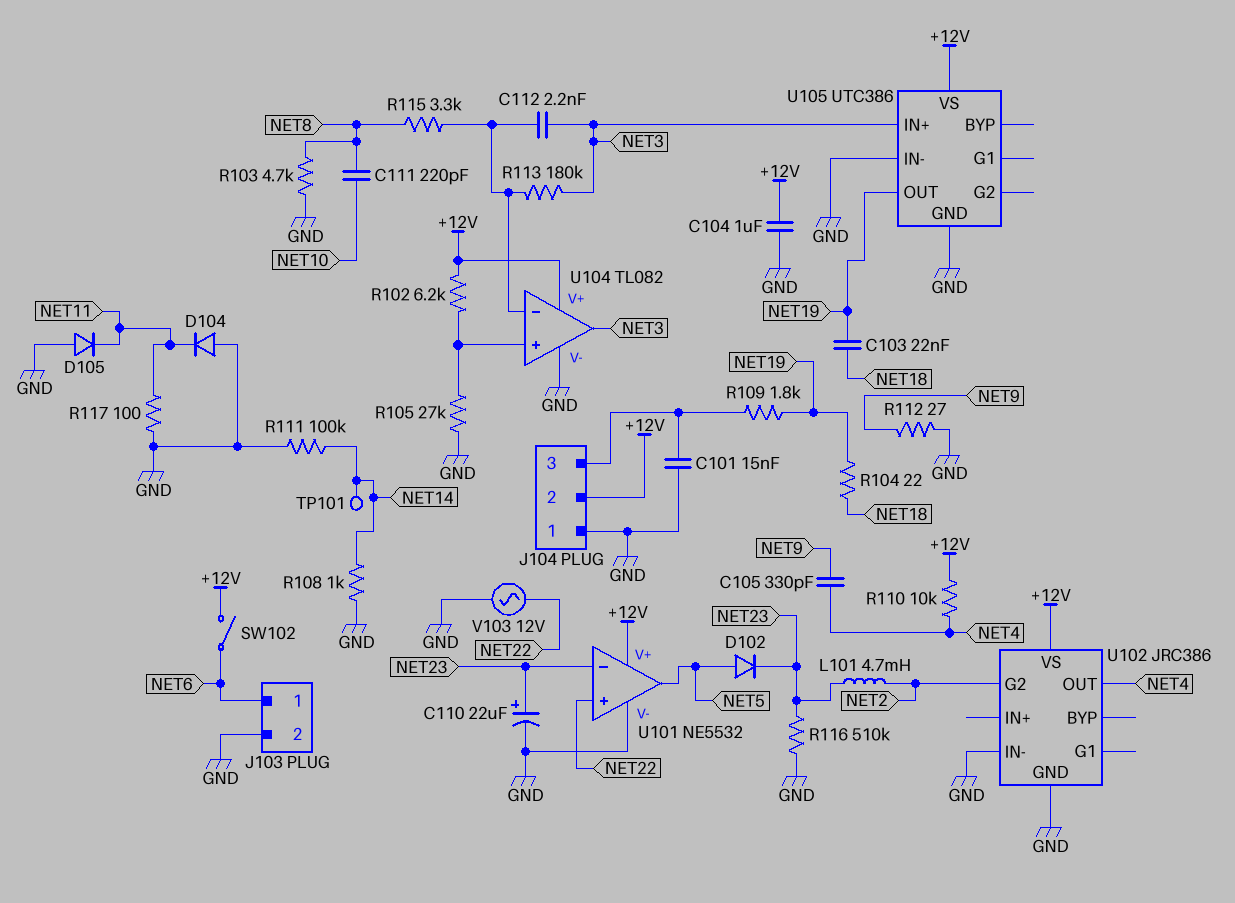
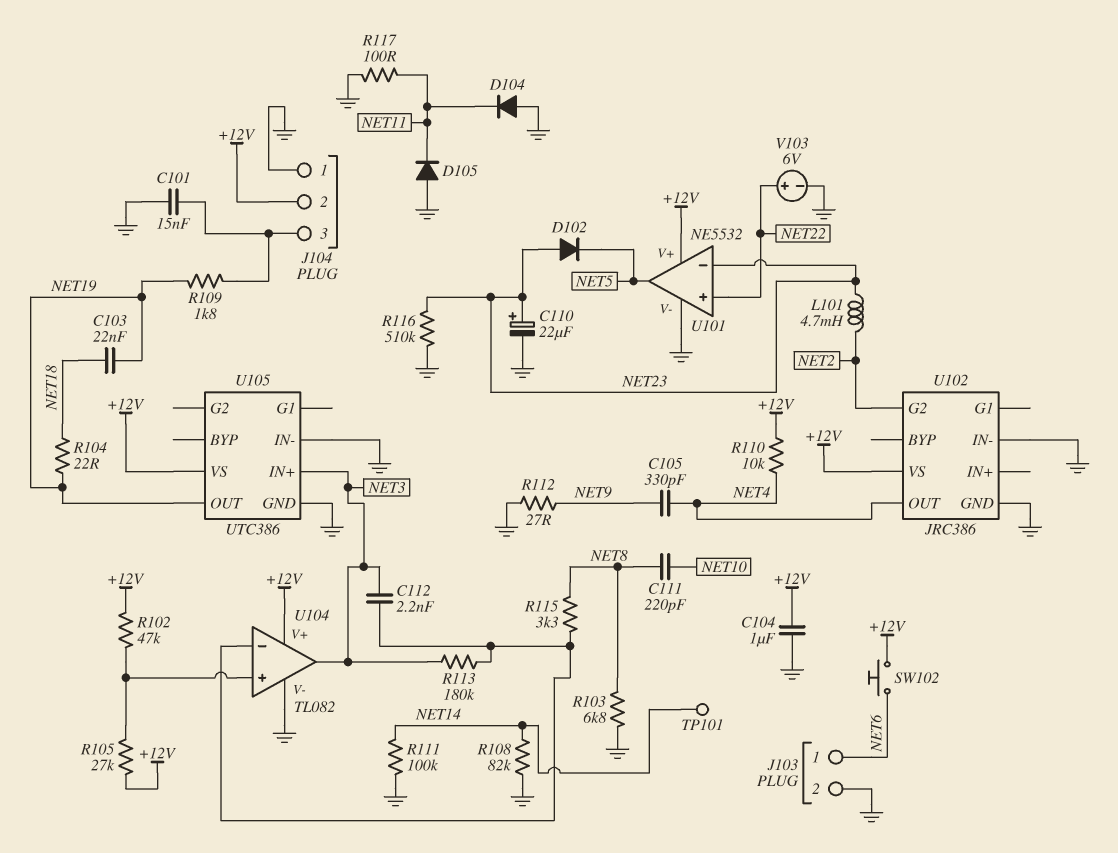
D102: diode (A NET5, K NET23) -> diode (A NET23, K NET5)
R102: 6.2k (+12V, U104/in+) -> 47k (+12V, U104/in+)
R103: 4.7k (GND, NET8) -> 6.8k (GND, NET8)
R105: 27k (GND, U104/in+) -> 27k (+12V, U104/in+)
R108: 1k (GND, NET14) -> 82k (GND, NET14)
SW102: switch (+12V, NET6) -> button (+12V, NET6)
V103: AC 12V (GND, NET22) -> 6V (plus NET22, minus GND)

